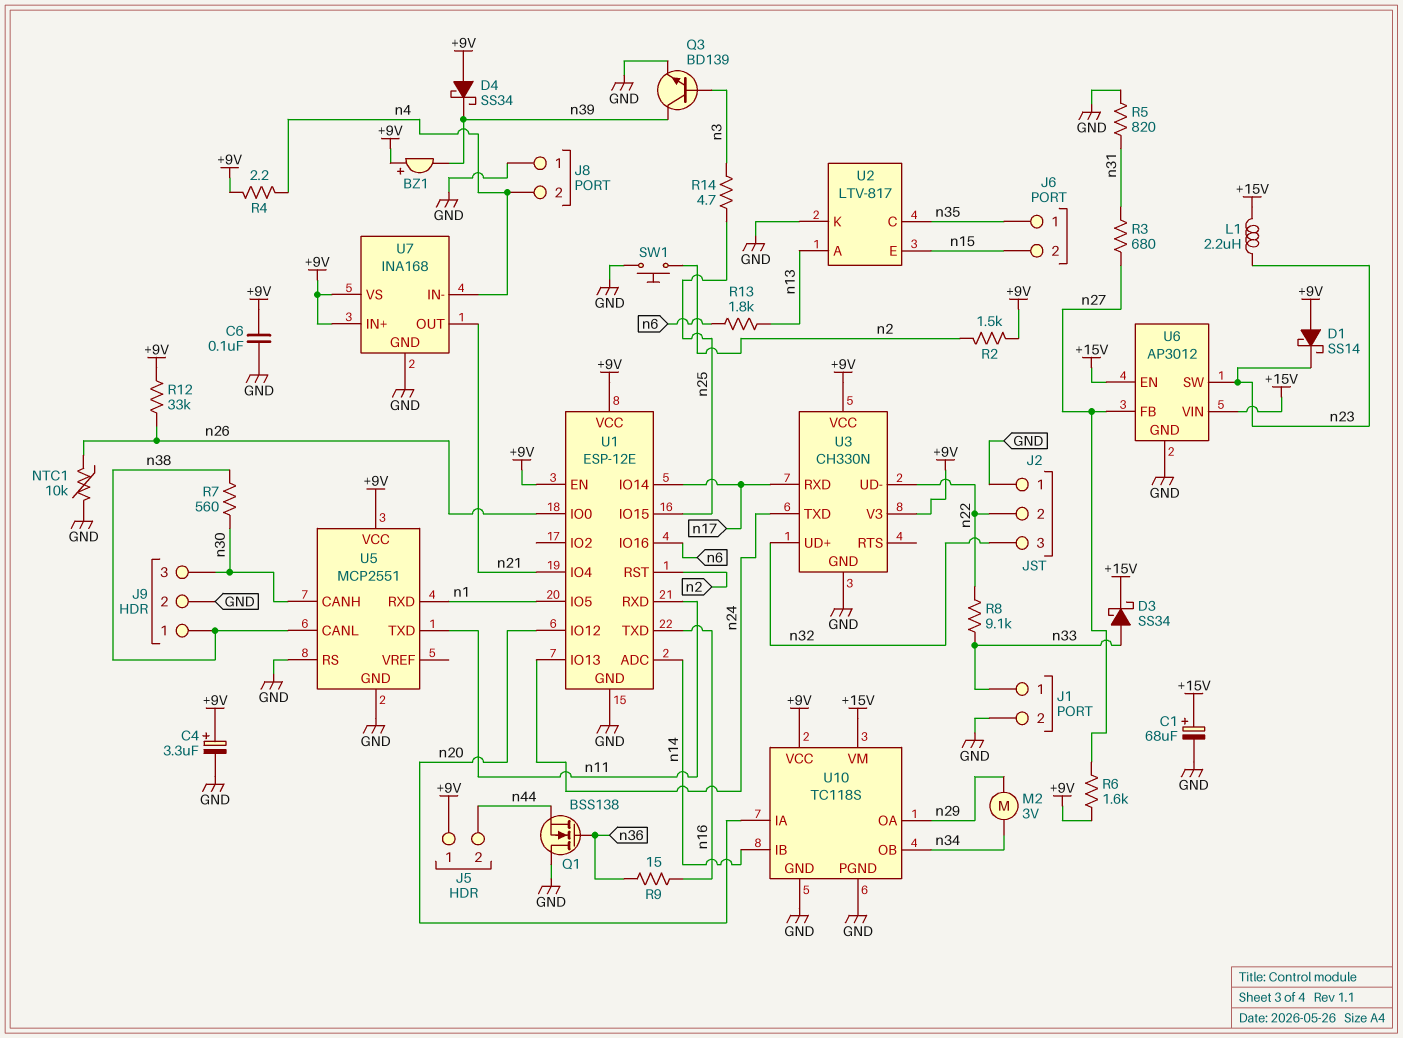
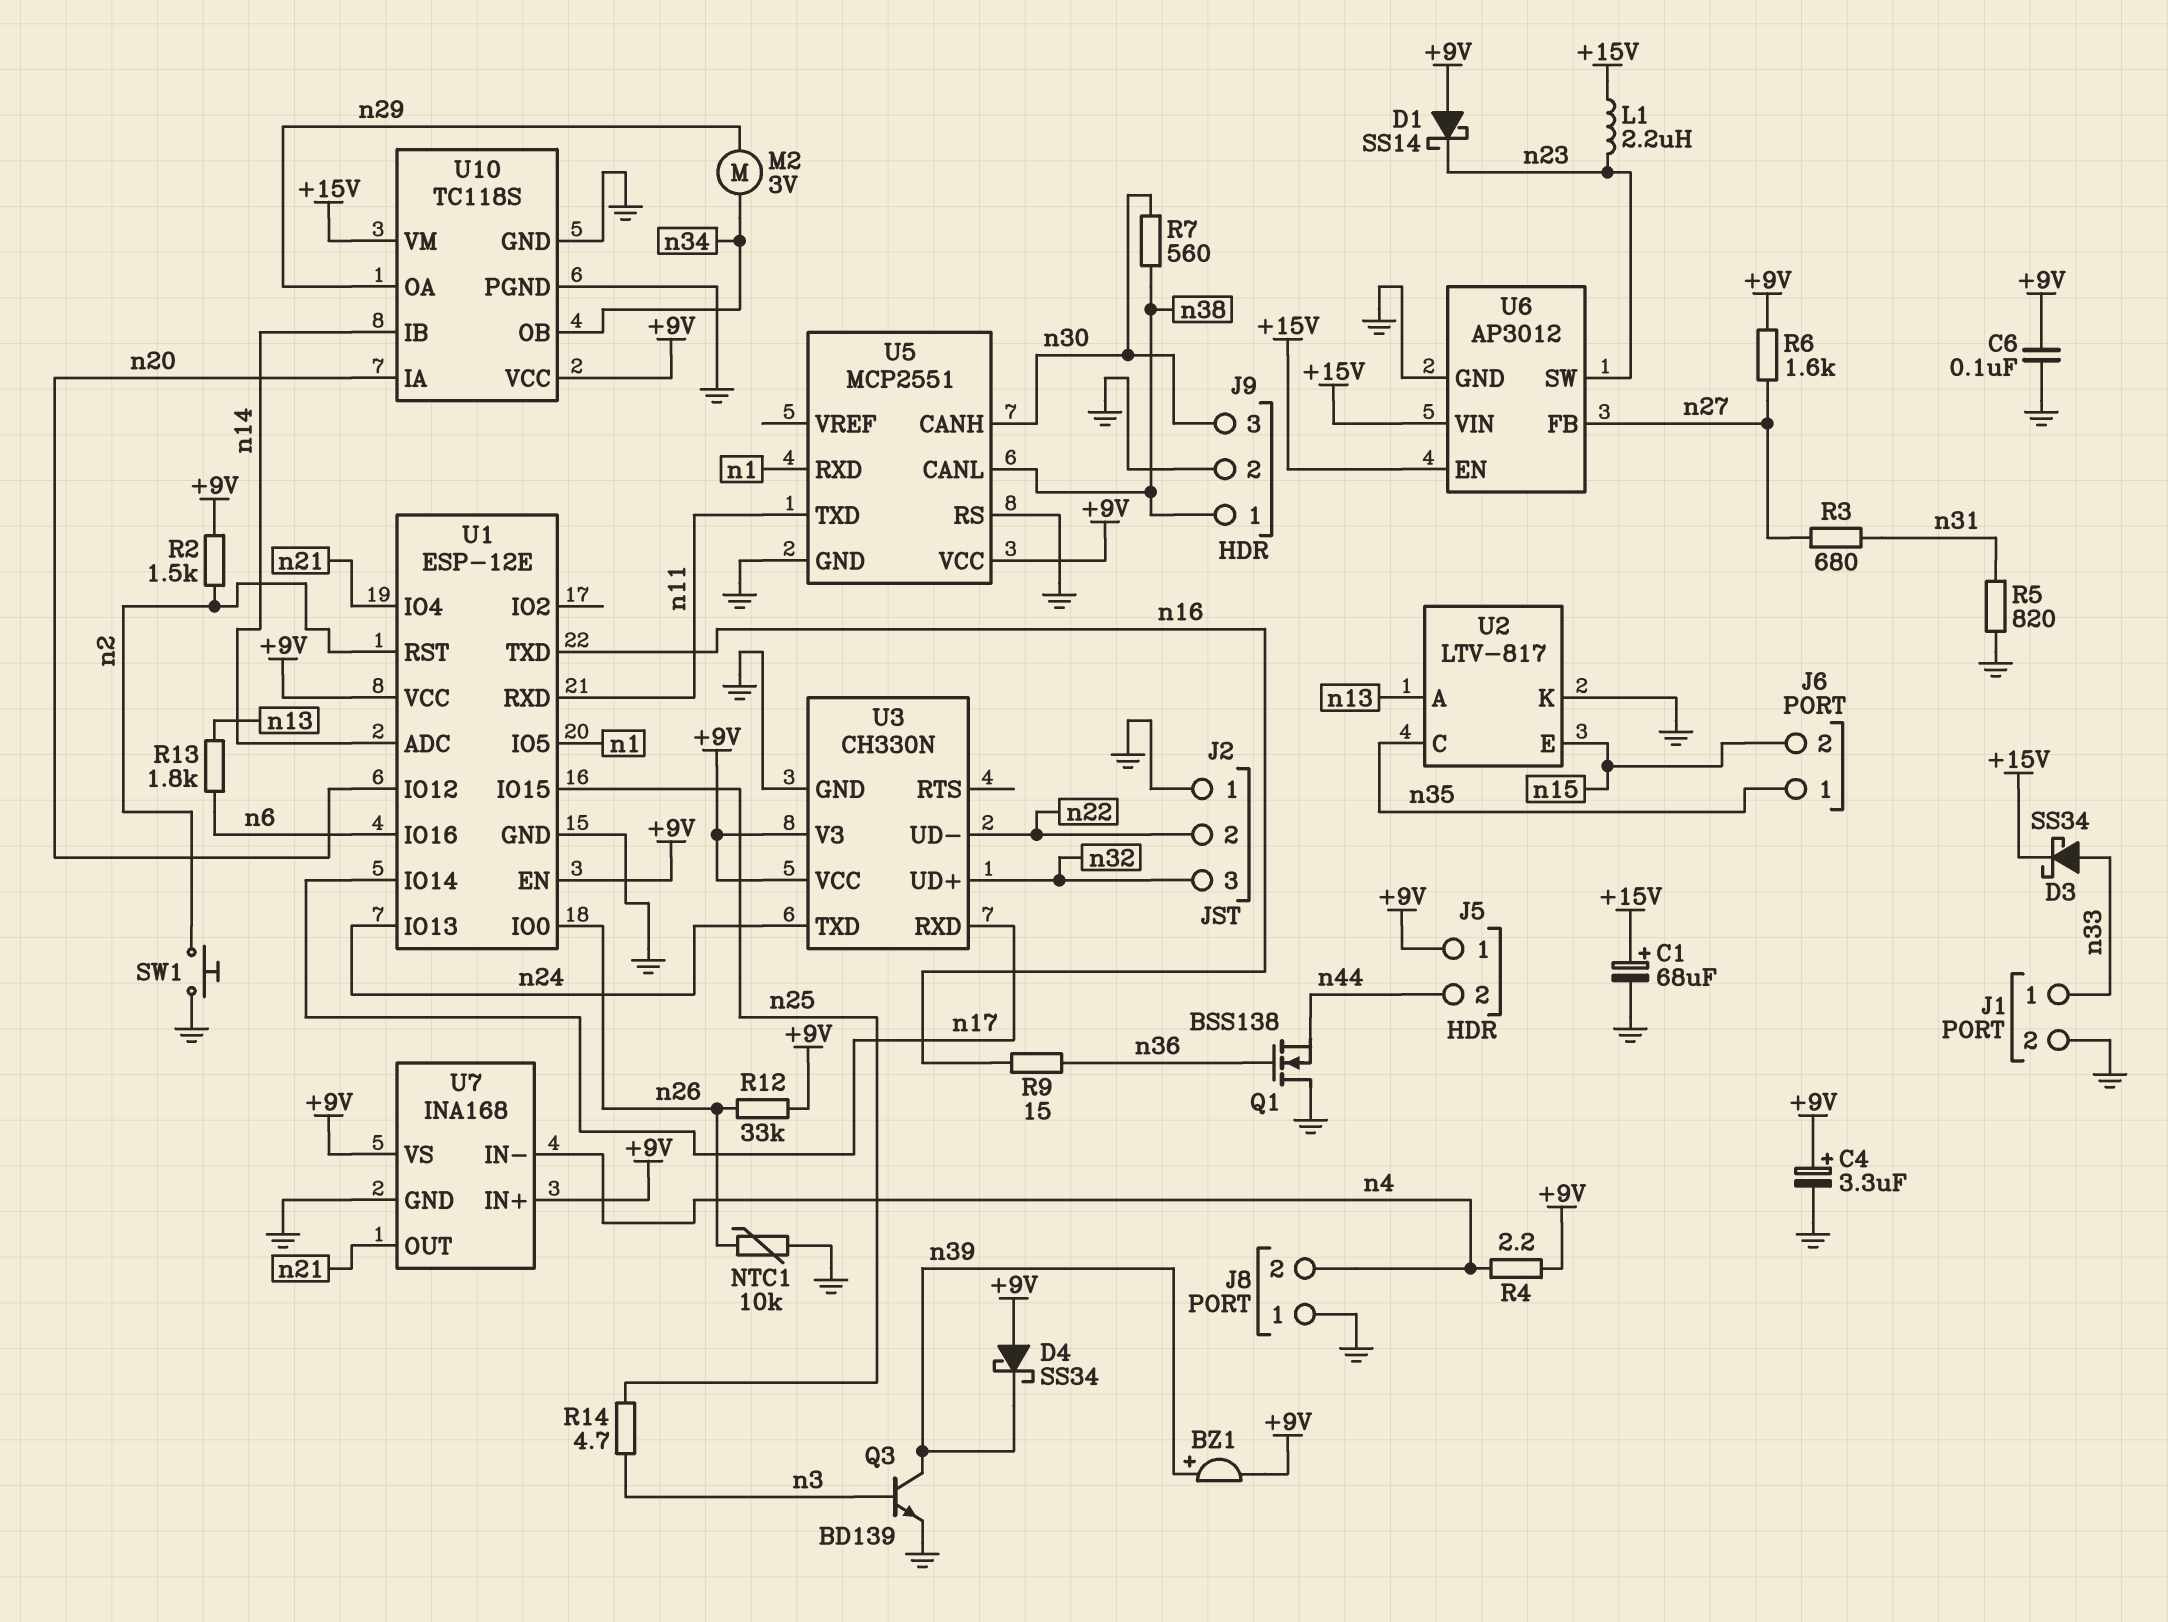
BZ1: buzzer (plus +9V, minus n39) -> buzzer (plus n39, minus +9V)
R8: 9.1k (n22, n33) -> none

